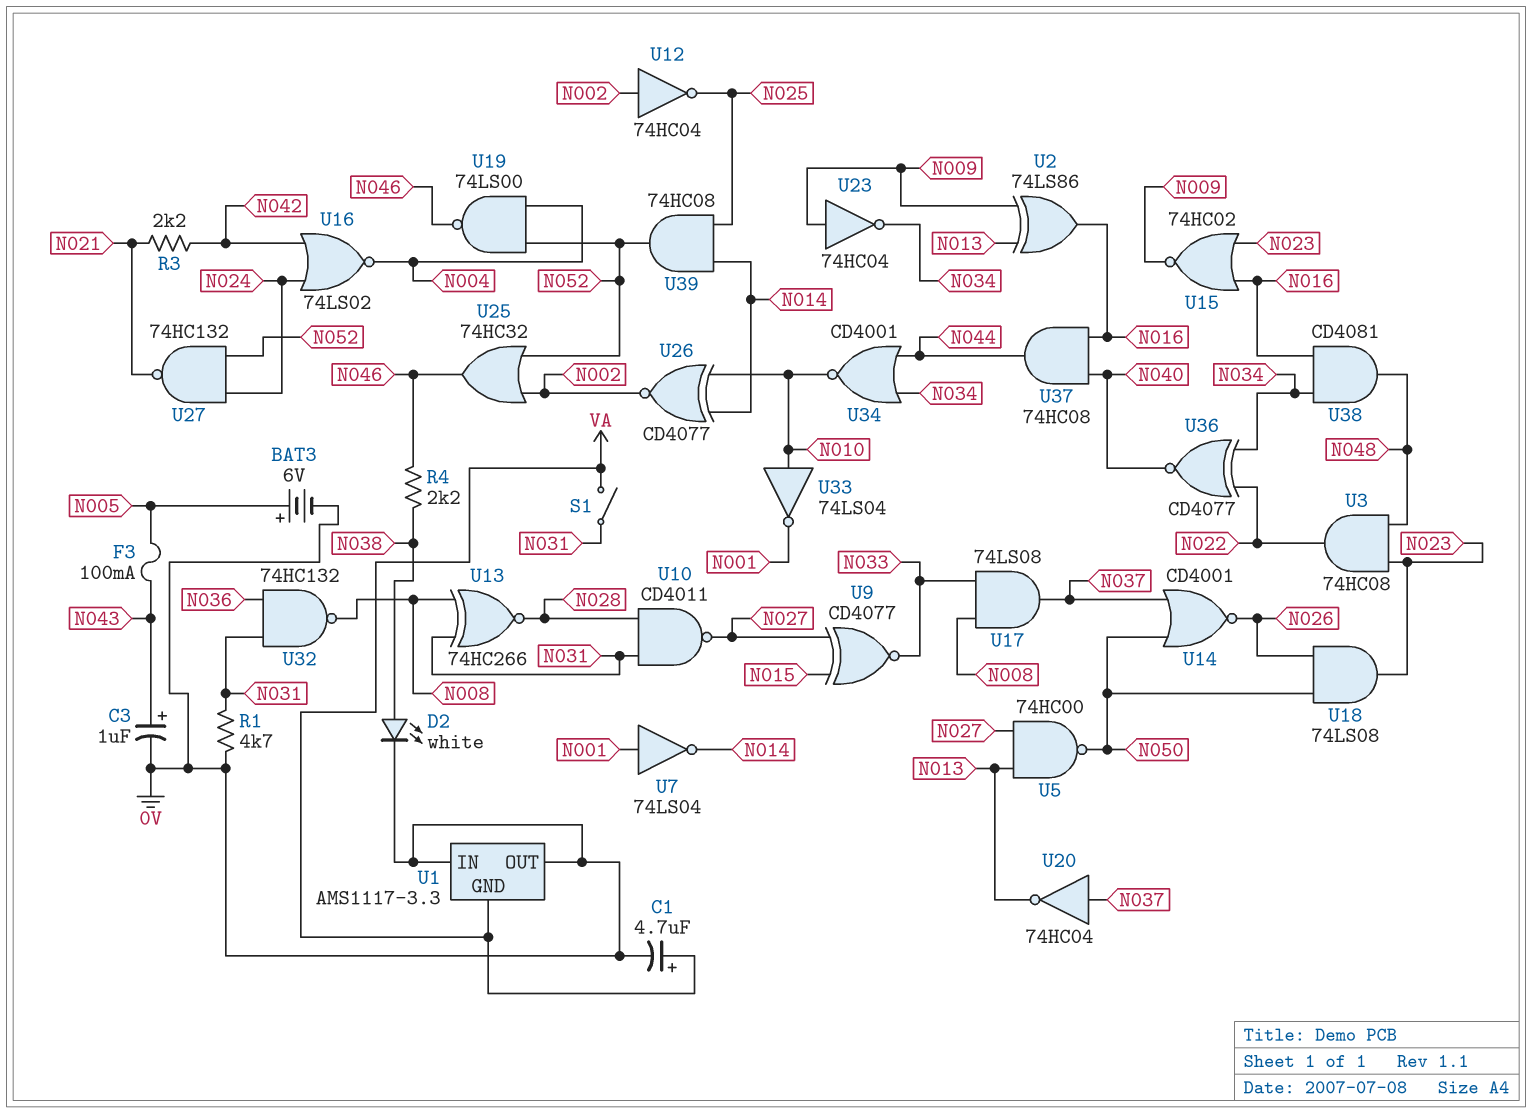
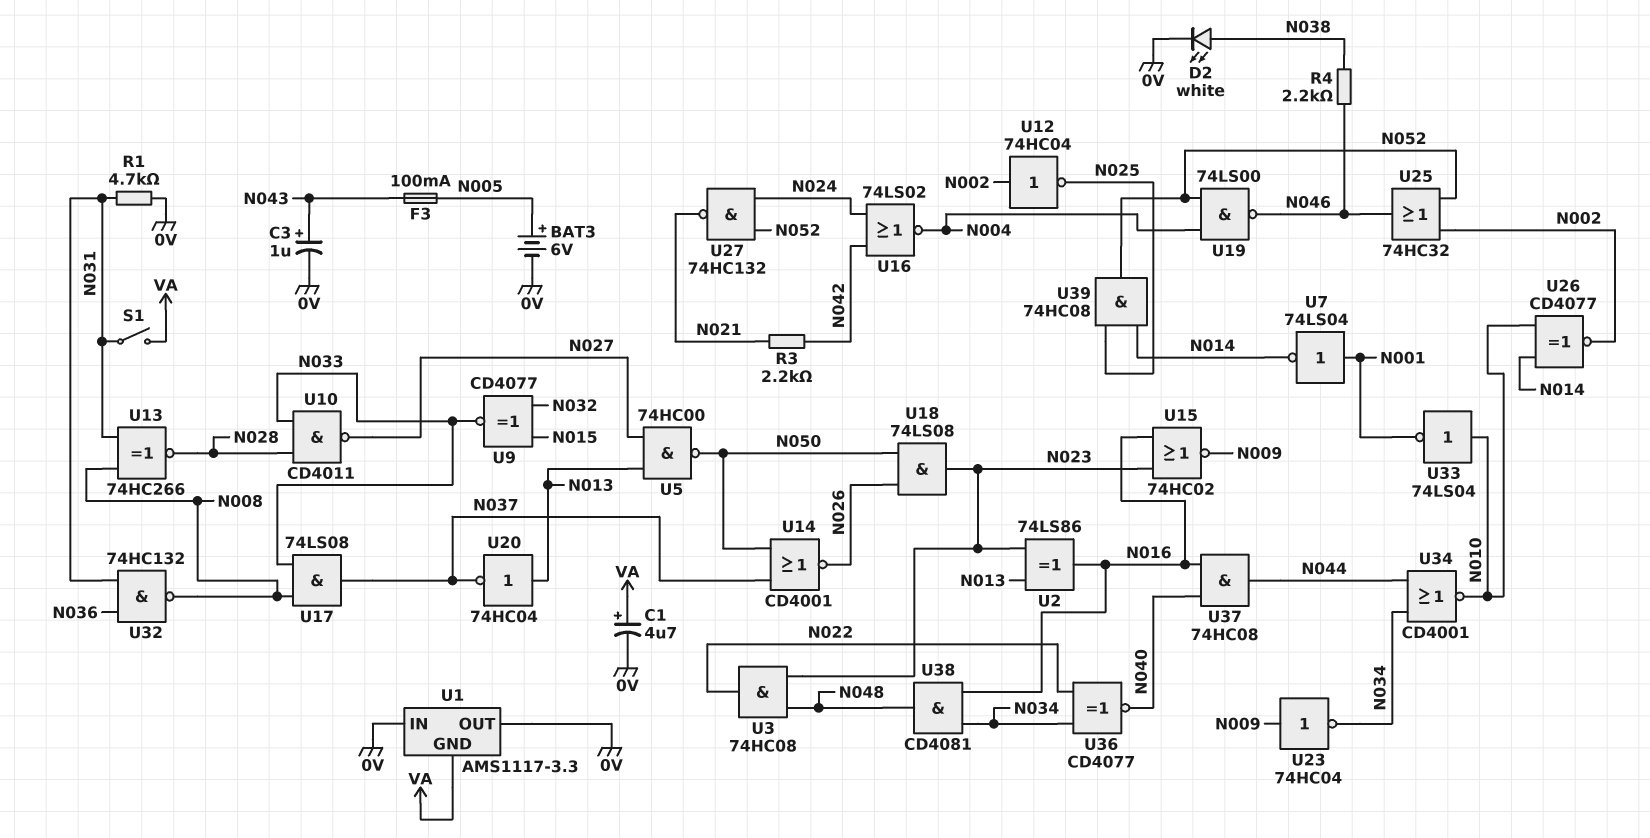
U2: XOR 74LS86 (in N009, in N013, out N016) -> XOR 74LS86 (in N013, in N023, out N016)
U9: XNOR CD4077 (in N015, in N027, out N033) -> XNOR CD4077 (in N015, in N032, out N033)
U10: NAND CD4011 (in N028, in N031, out N027) -> NAND CD4011 (in N028, in N033, out N027)
U20: NOT 74HC04 (in N037, out N013) -> NOT 74HC04 (in N013, out N037)

